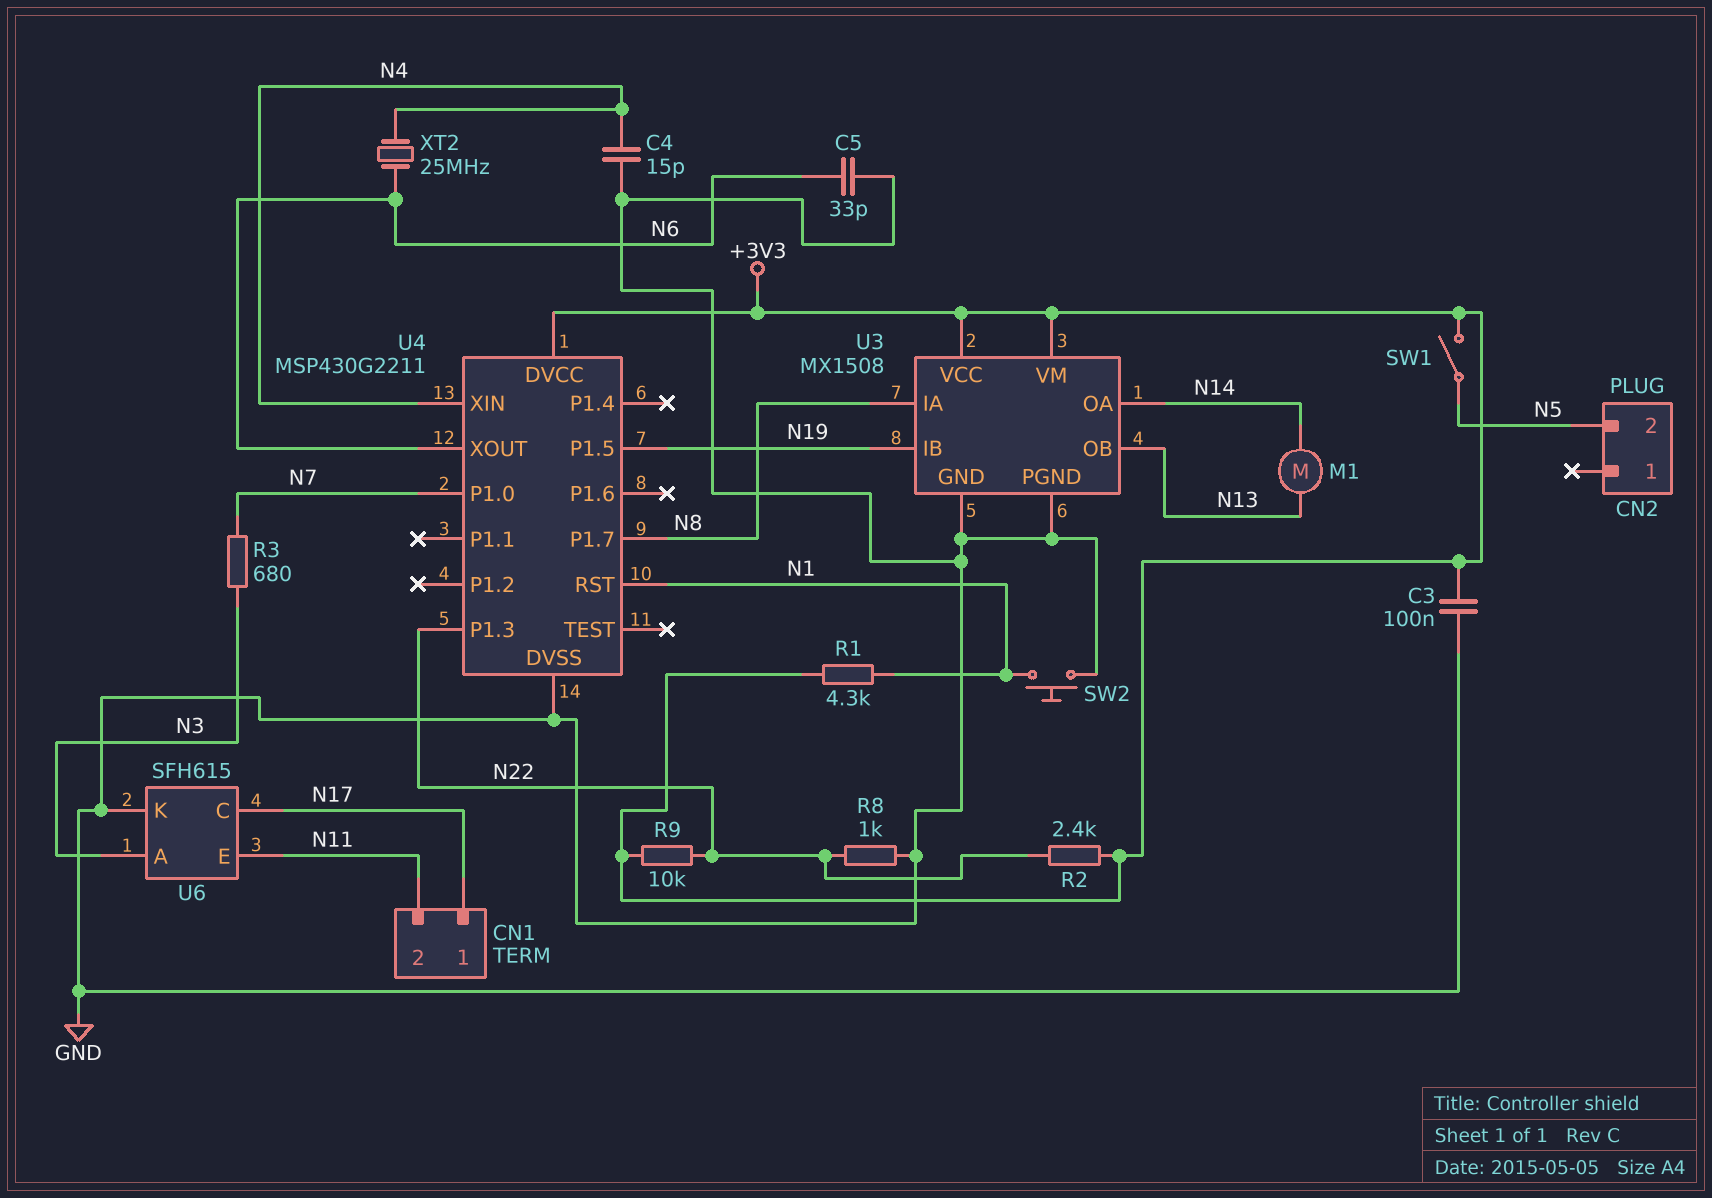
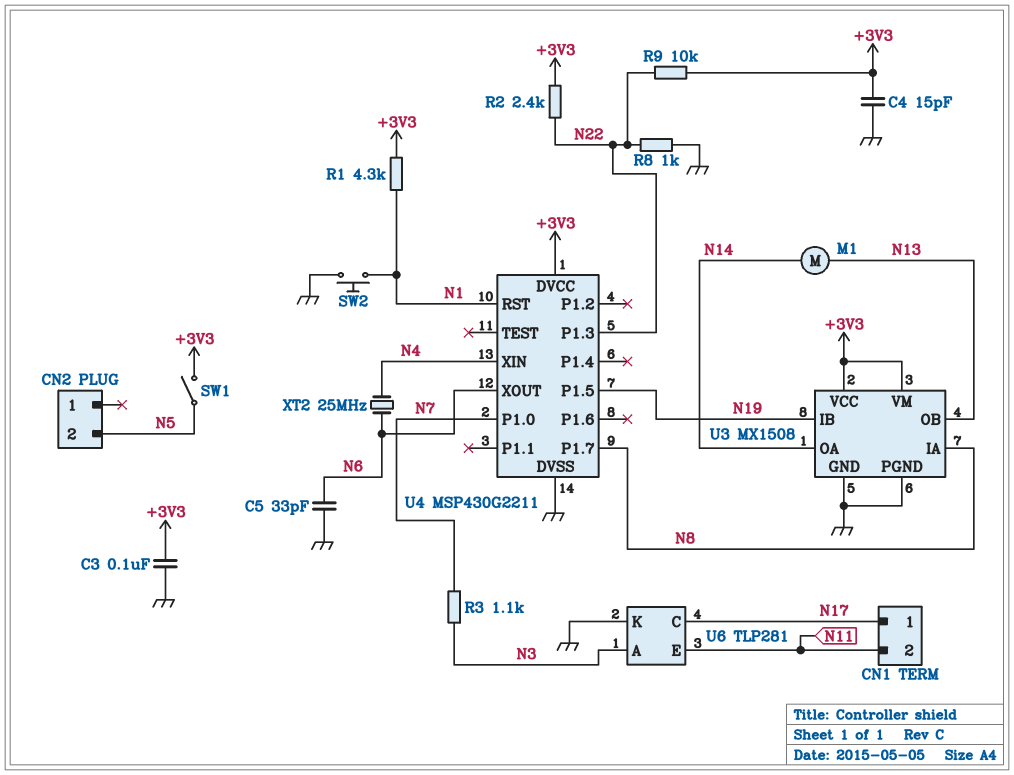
C4: 15pF (GND, N4) -> 15pF (+3V3, GND)
R3: 680 (N3, N7) -> 1.1k (N3, N7)
U6: SFH615 -> TLP281

